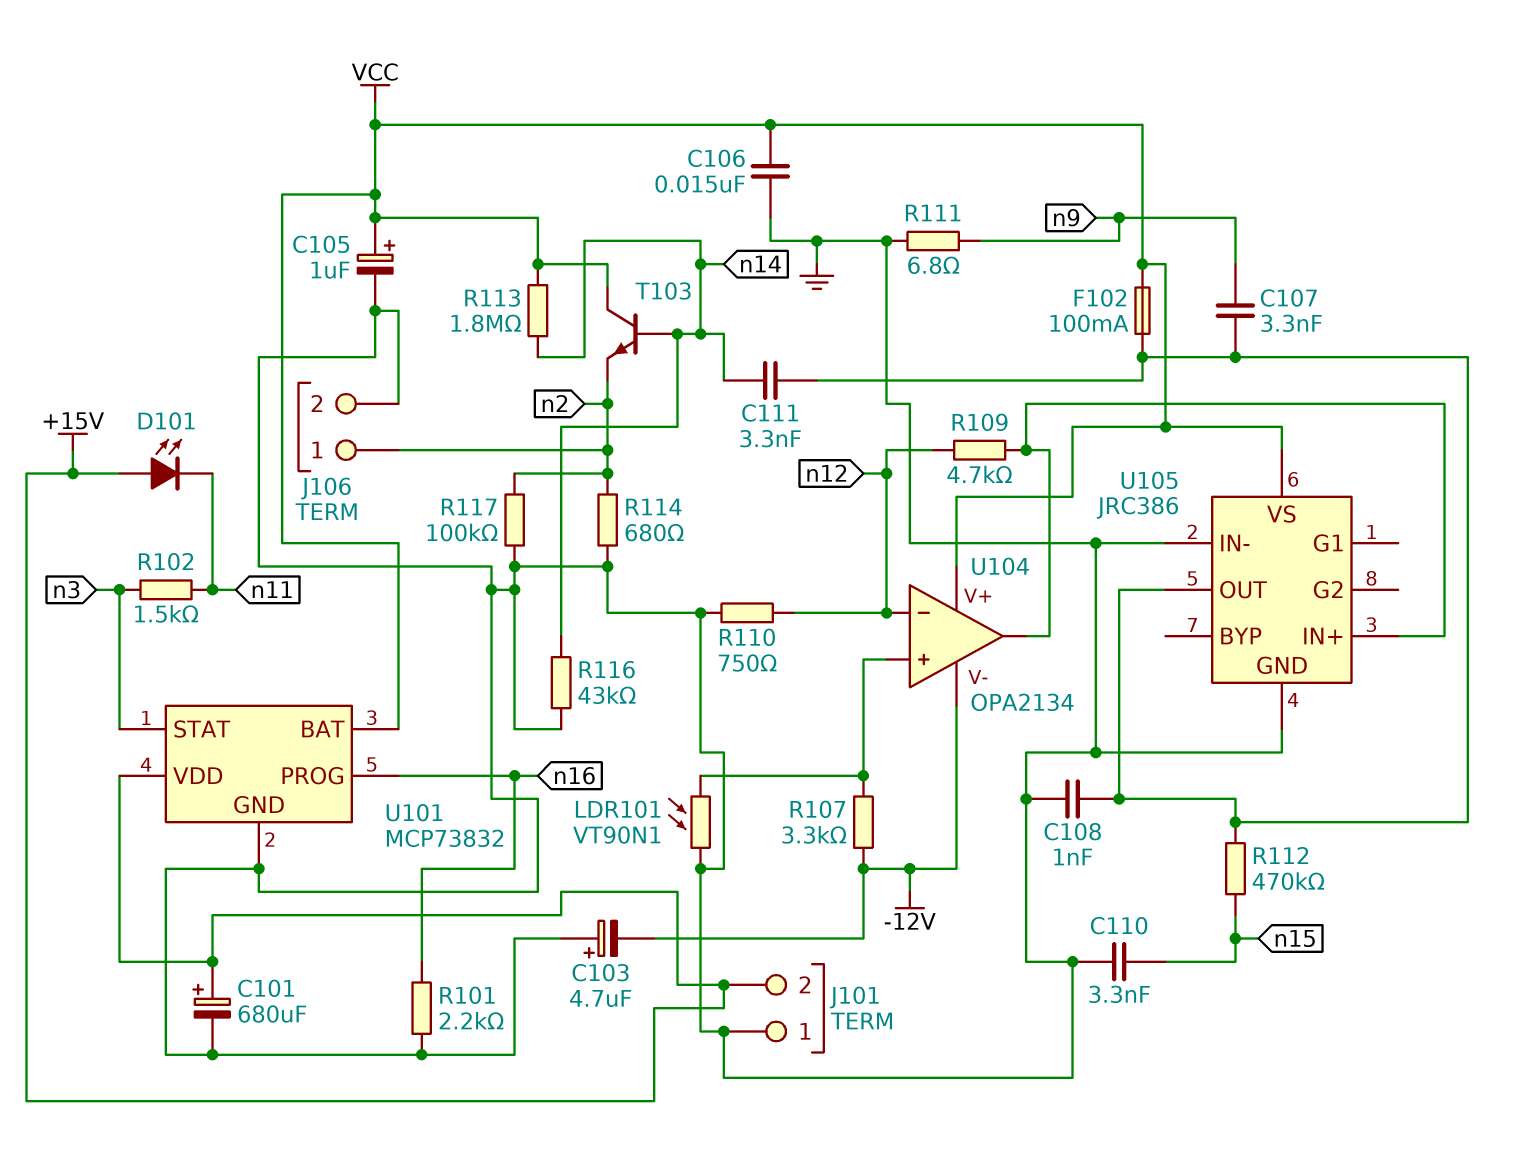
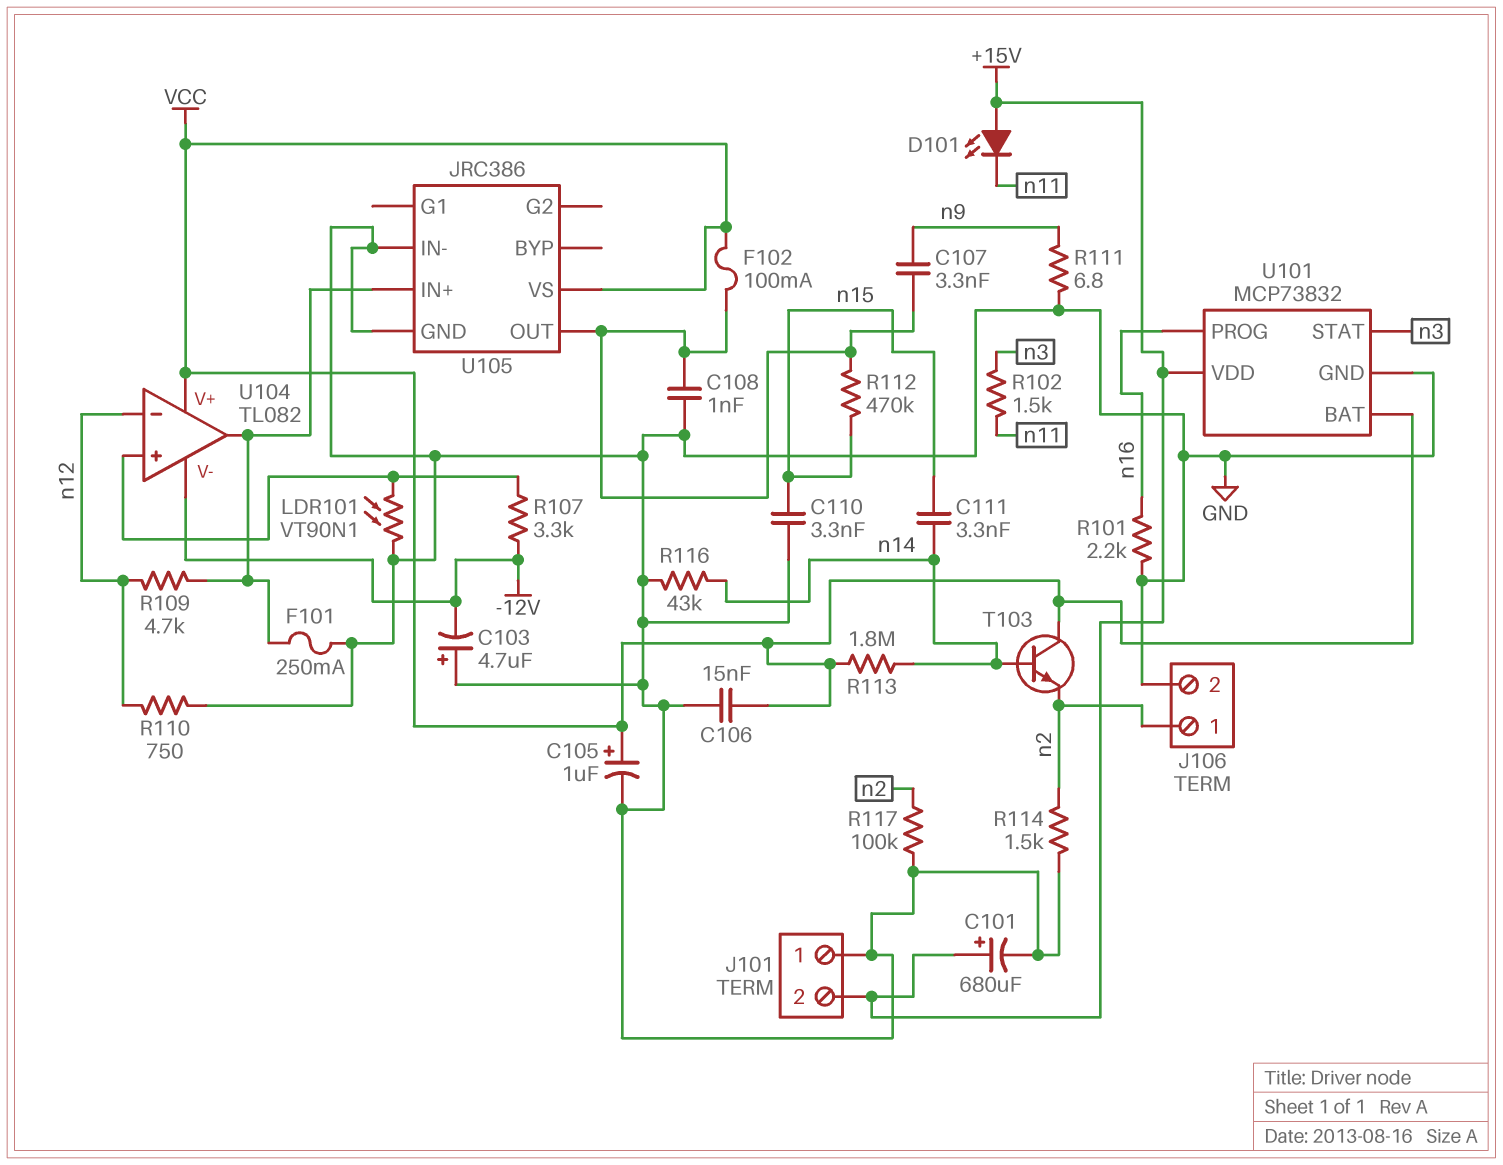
C111: 3.3nF (U105/OUT, n14) -> 3.3nF (n14, n15)
F101: none -> 250mA (GND, U104/out)
R114: 680 (GND, n2) -> 1.5k (GND, n2)
U104: OPA2134 -> TL082

